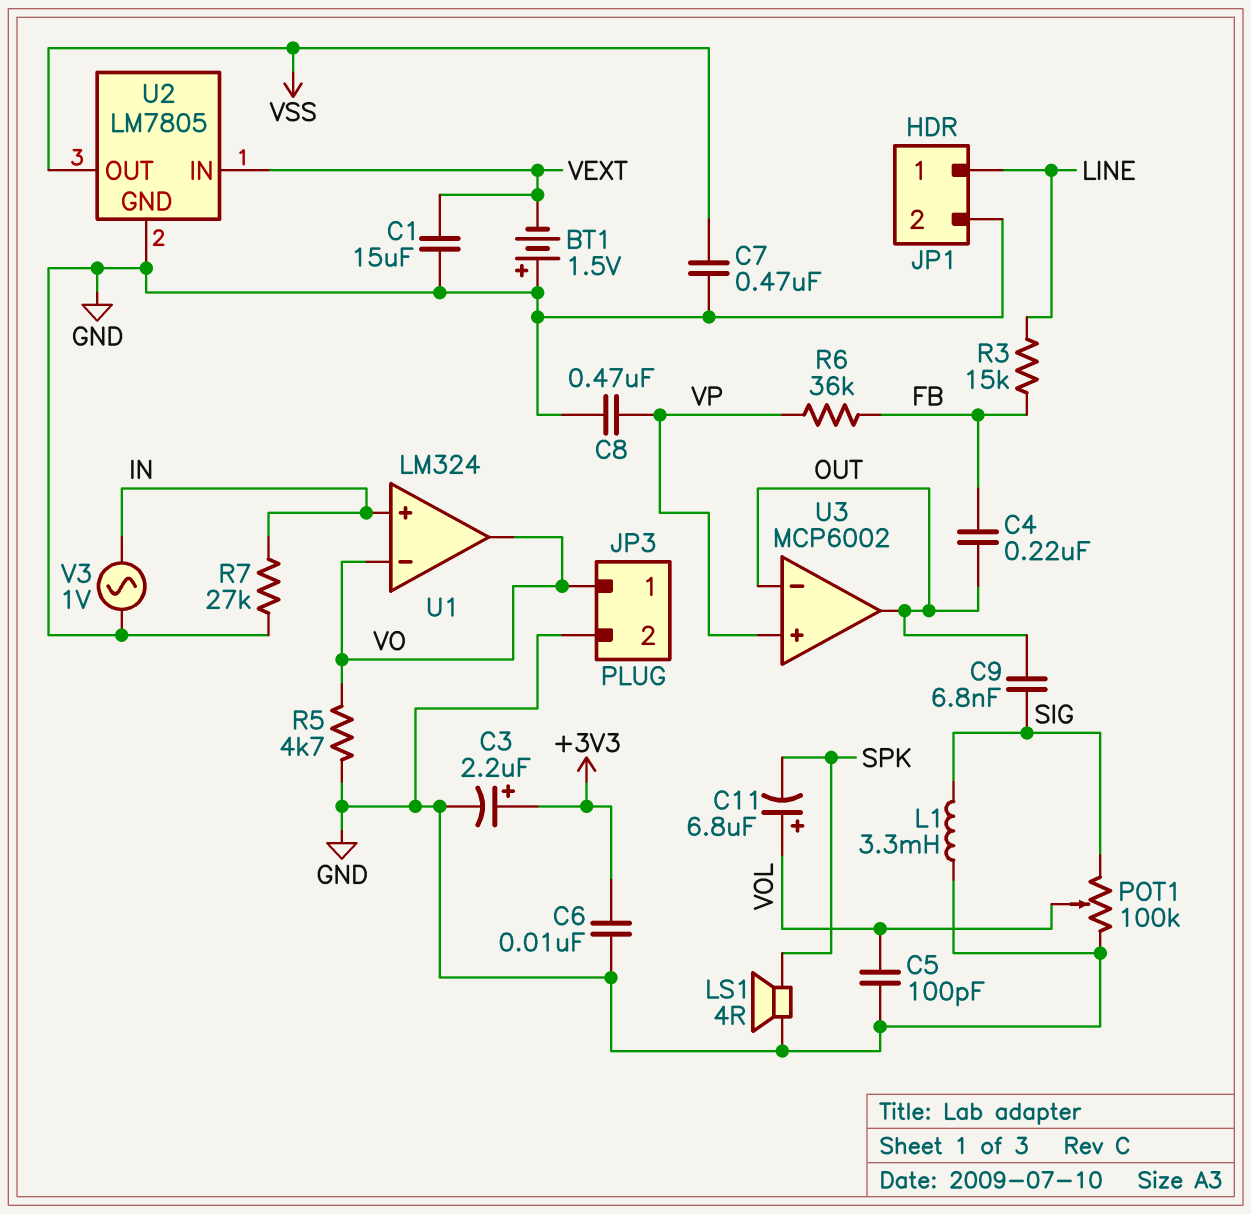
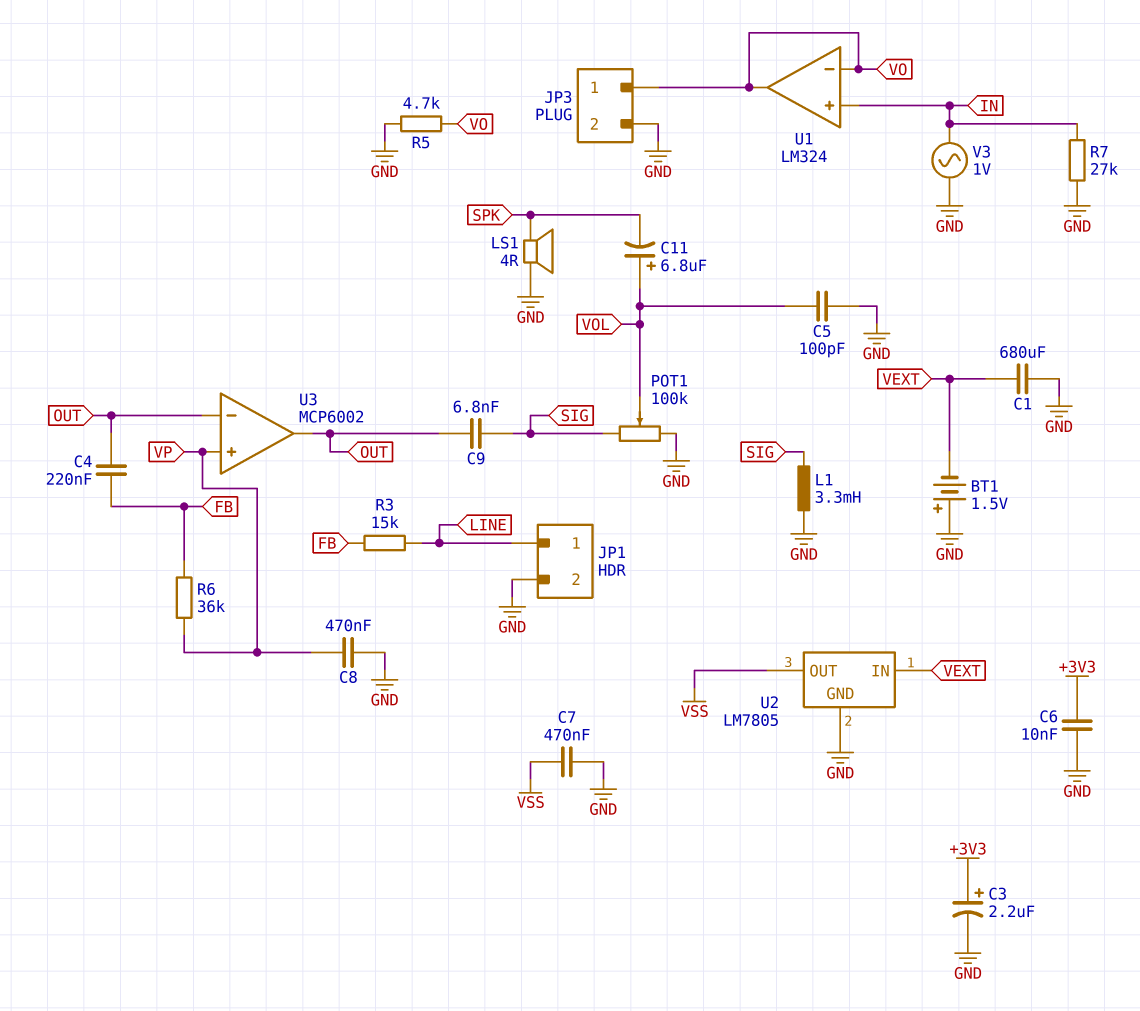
C1: 15uF (GND, VEXT) -> 680uF (GND, VEXT)

